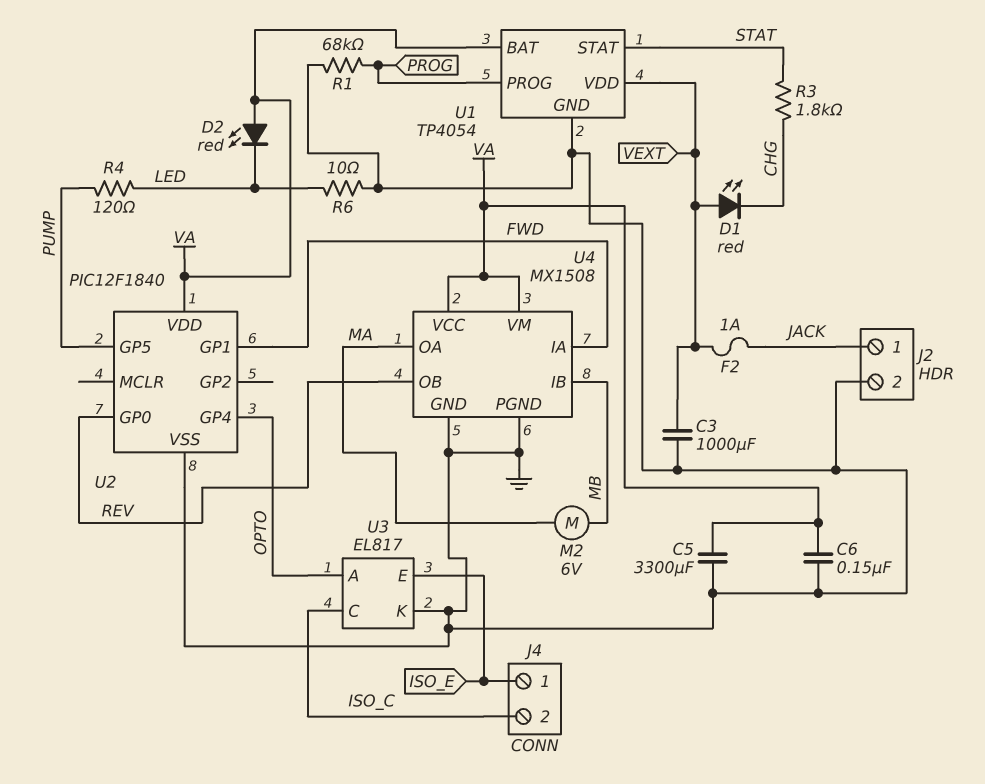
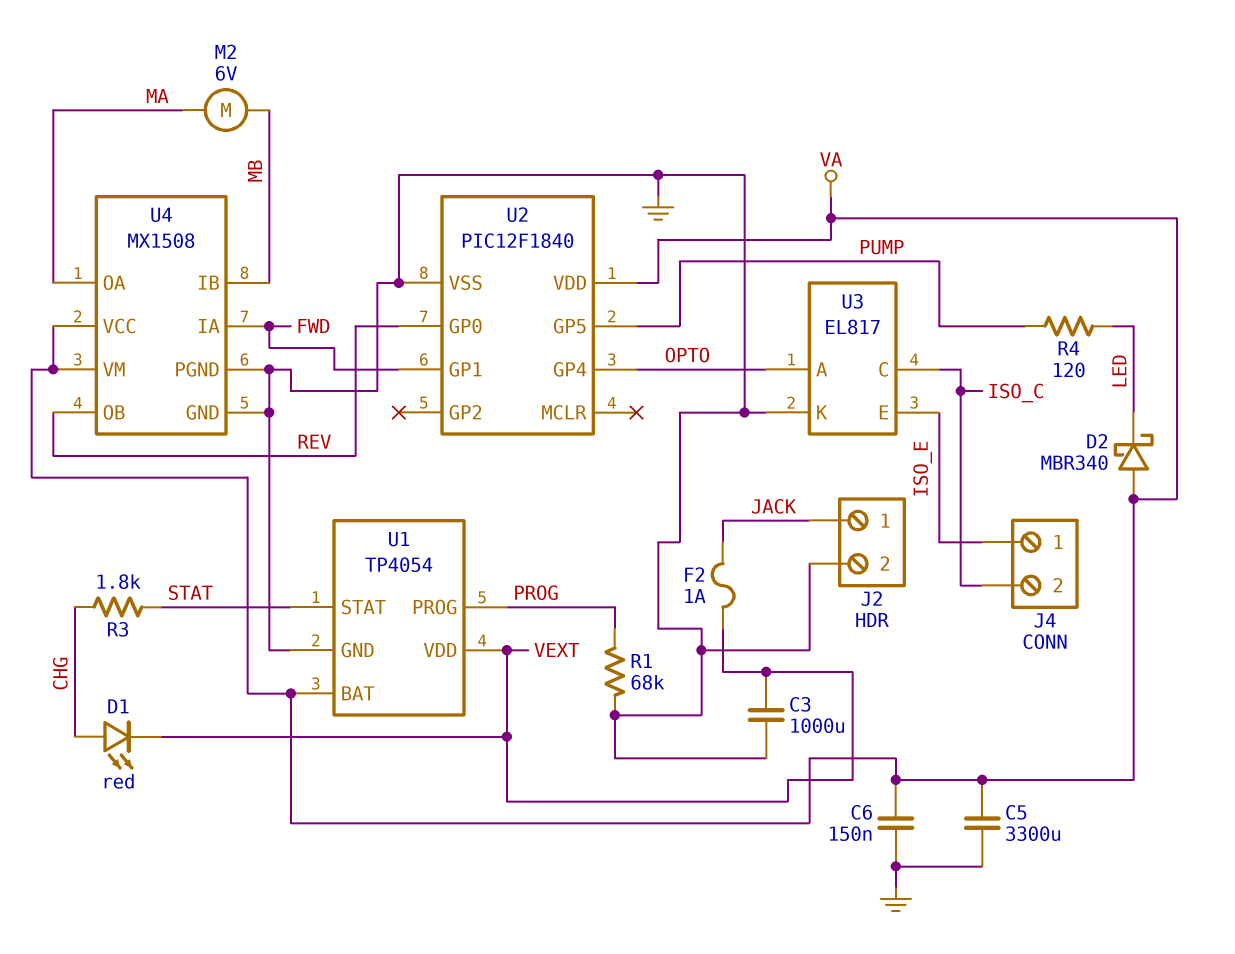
D1: LED red (A VEXT, K CHG) -> LED red (A CHG, K VEXT)
D2: LED red (A VA, K LED) -> schottky MBR340 (A VA, K LED)
R6: 10 (GND, LED) -> none

